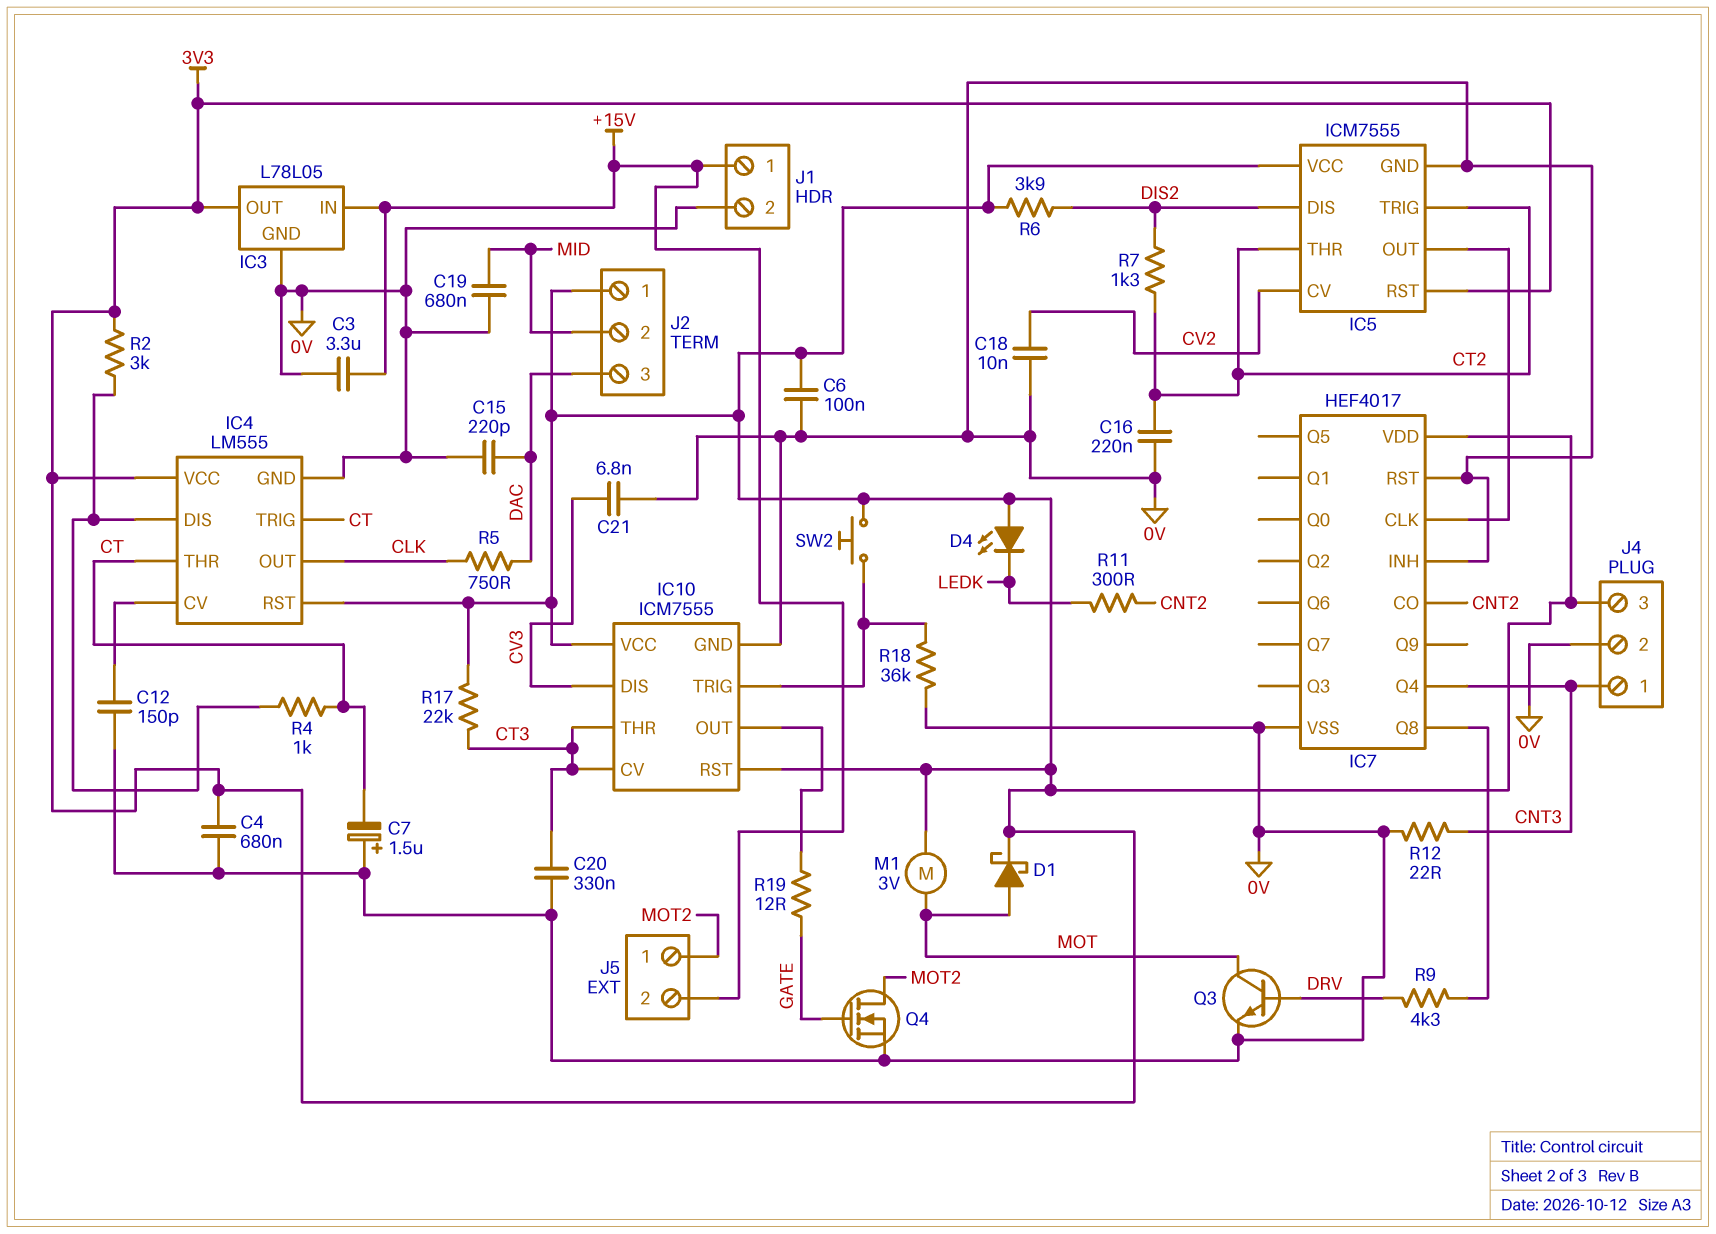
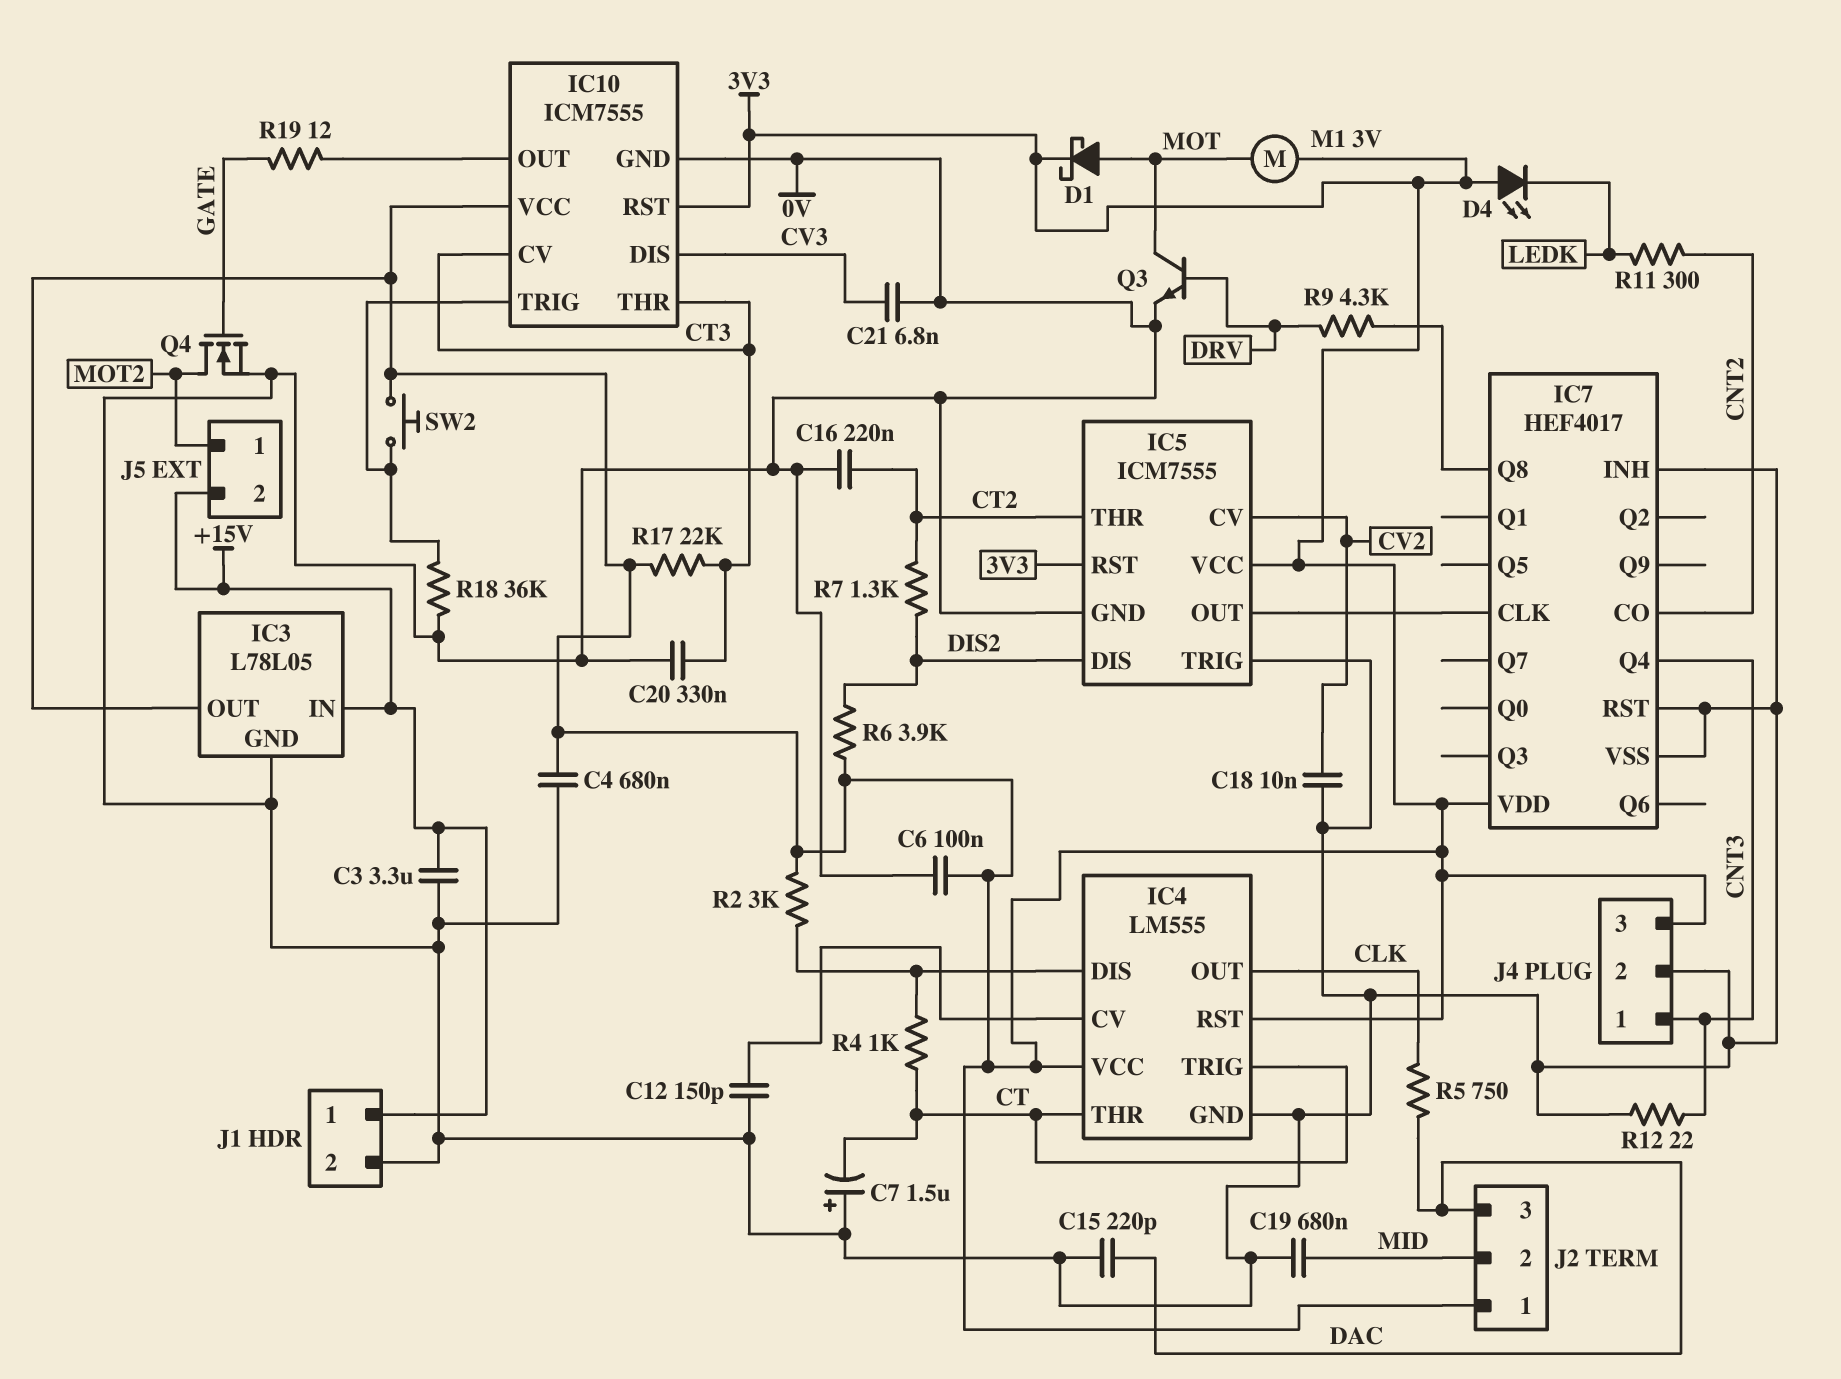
IC5 pin TRIG: CT2 -> 0V

